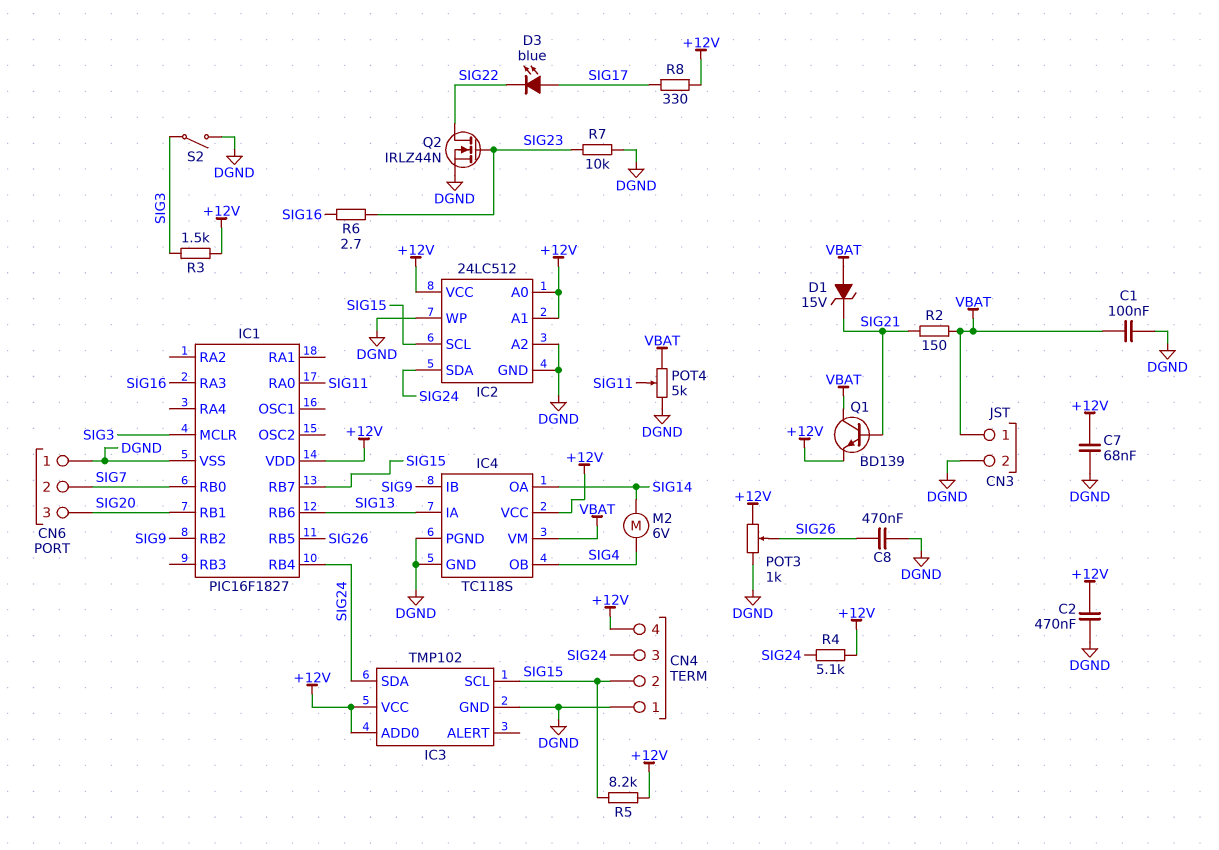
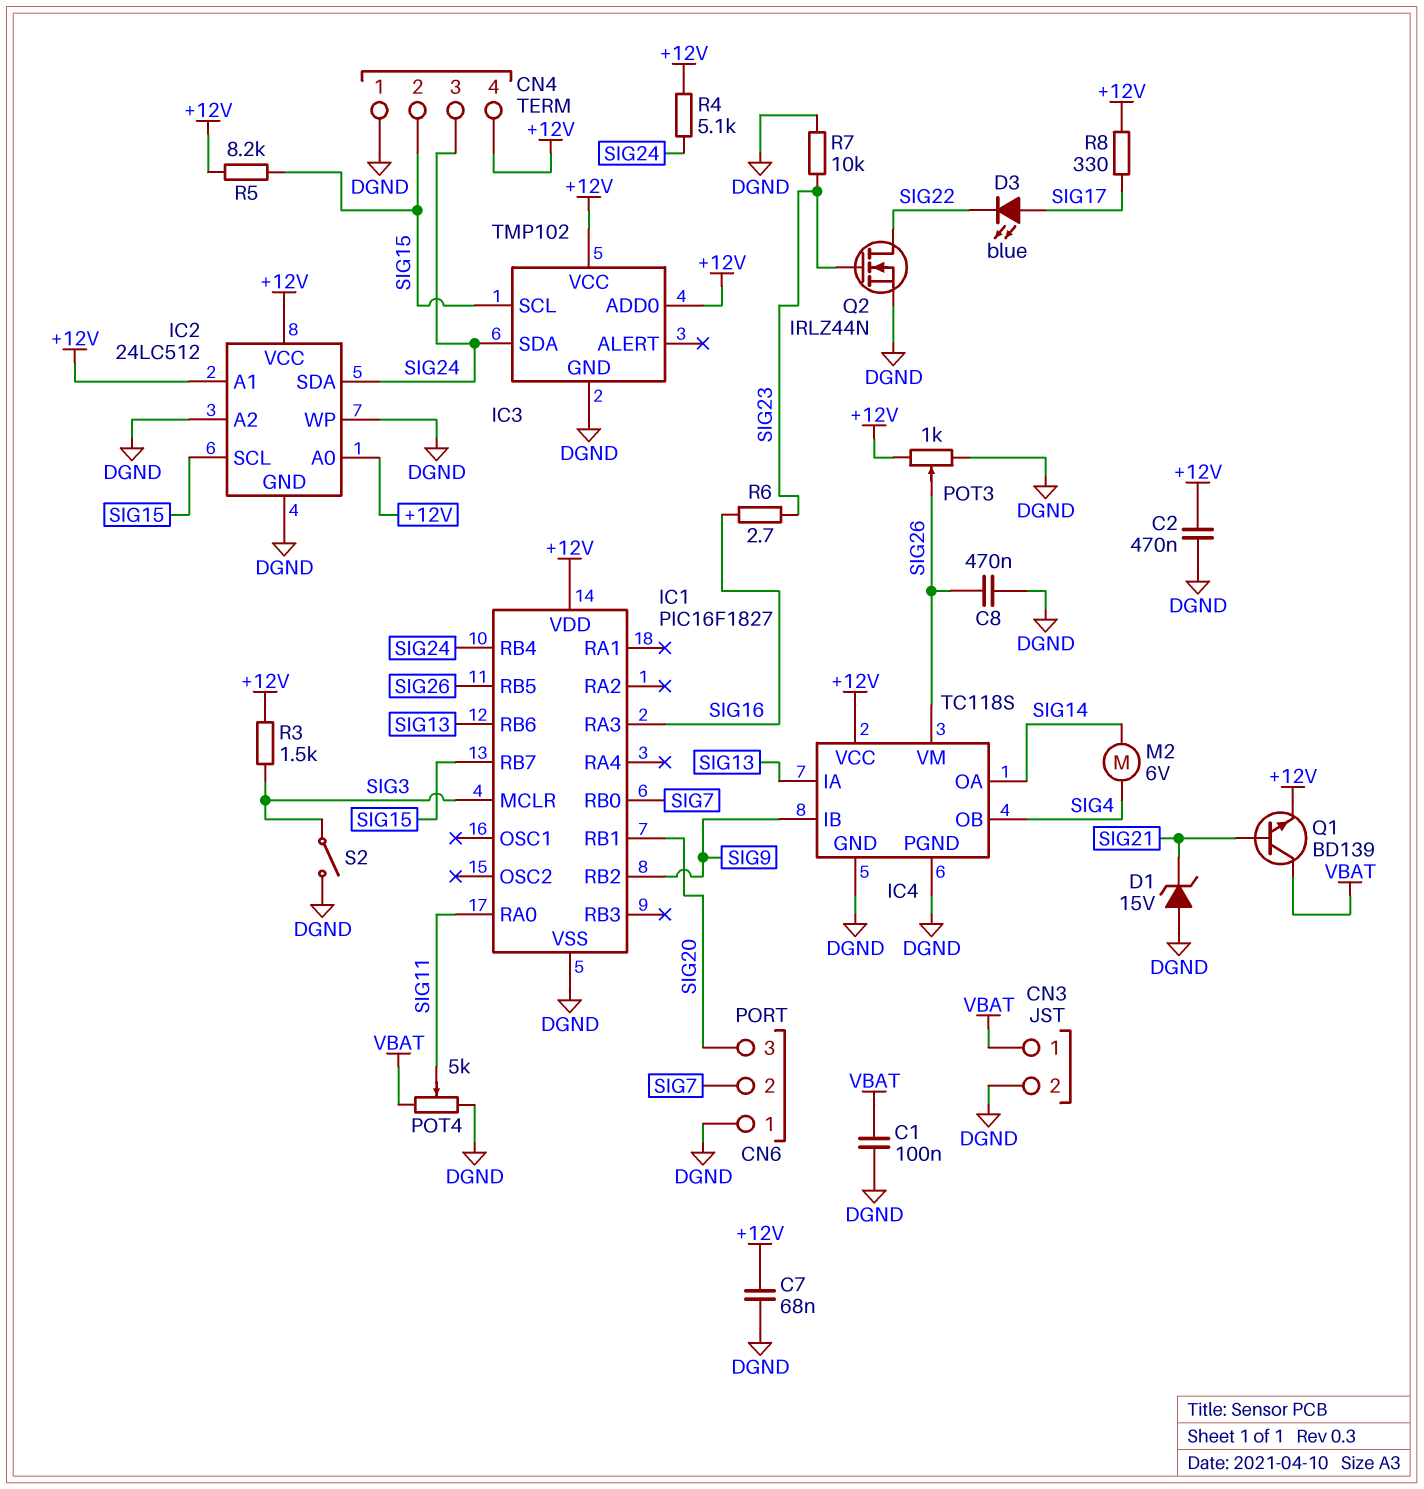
D1: zener 15V (A VBAT, K SIG21) -> zener 15V (A DGND, K SIG21)
IC4 pin VM: VBAT -> SIG26
R2: 150 (SIG21, VBAT) -> none

